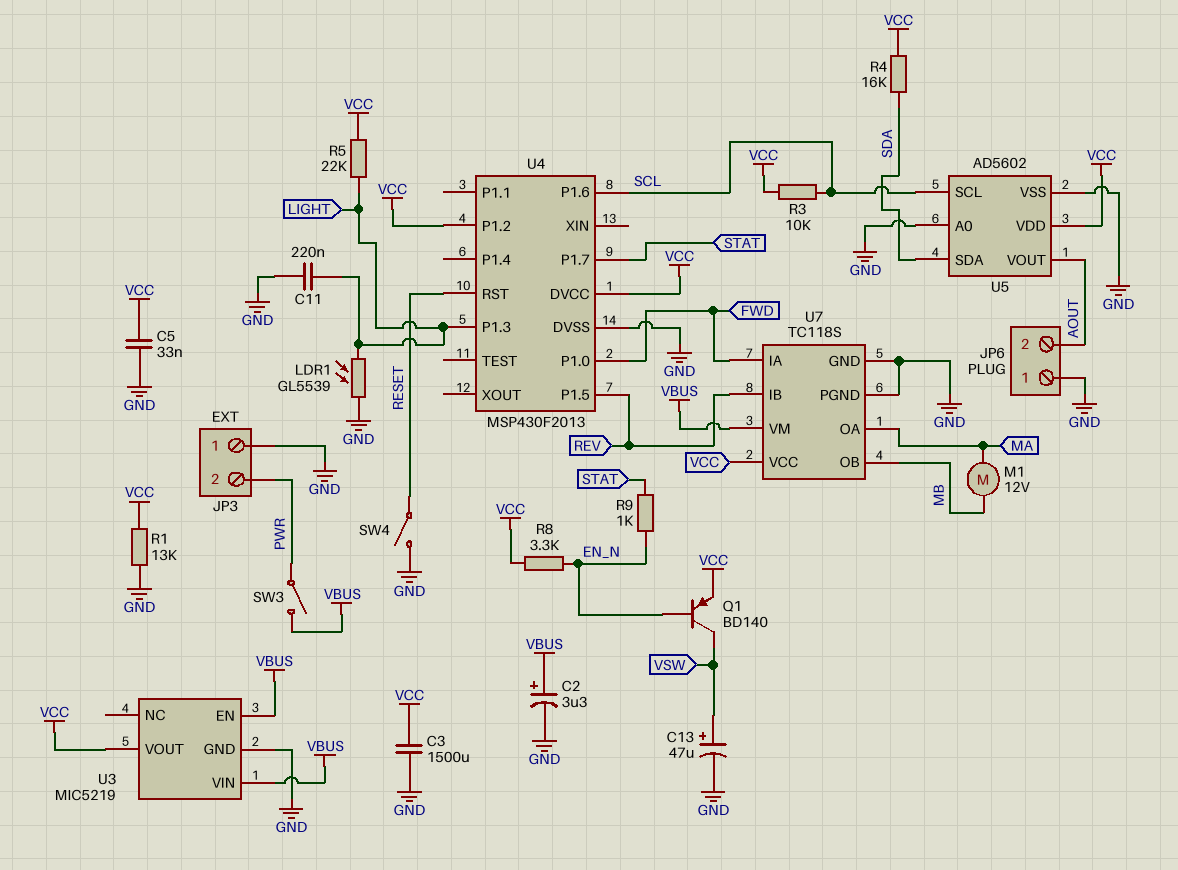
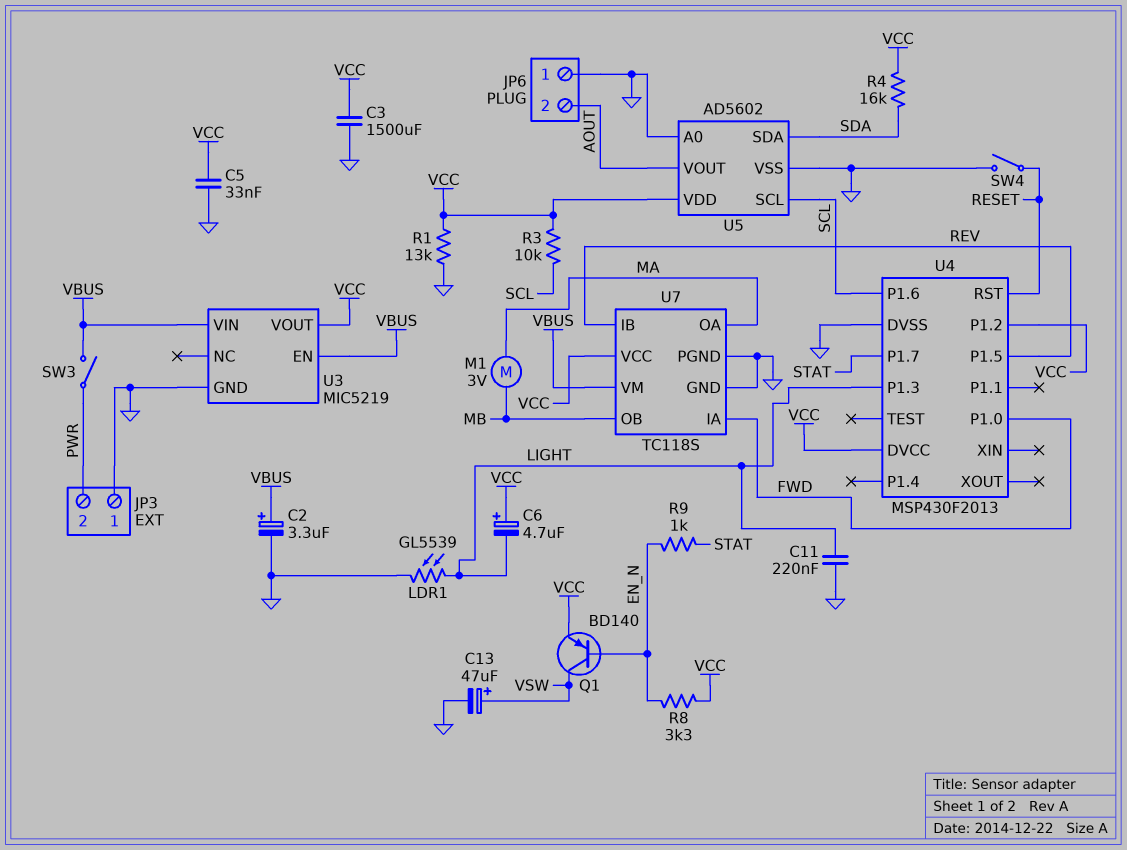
C6: none -> 4.7uF (plus VCC, minus LIGHT)
M1: motor 12V (MA, MB) -> motor 3V (MA, MB)
R5: 22k (LIGHT, VCC) -> none

